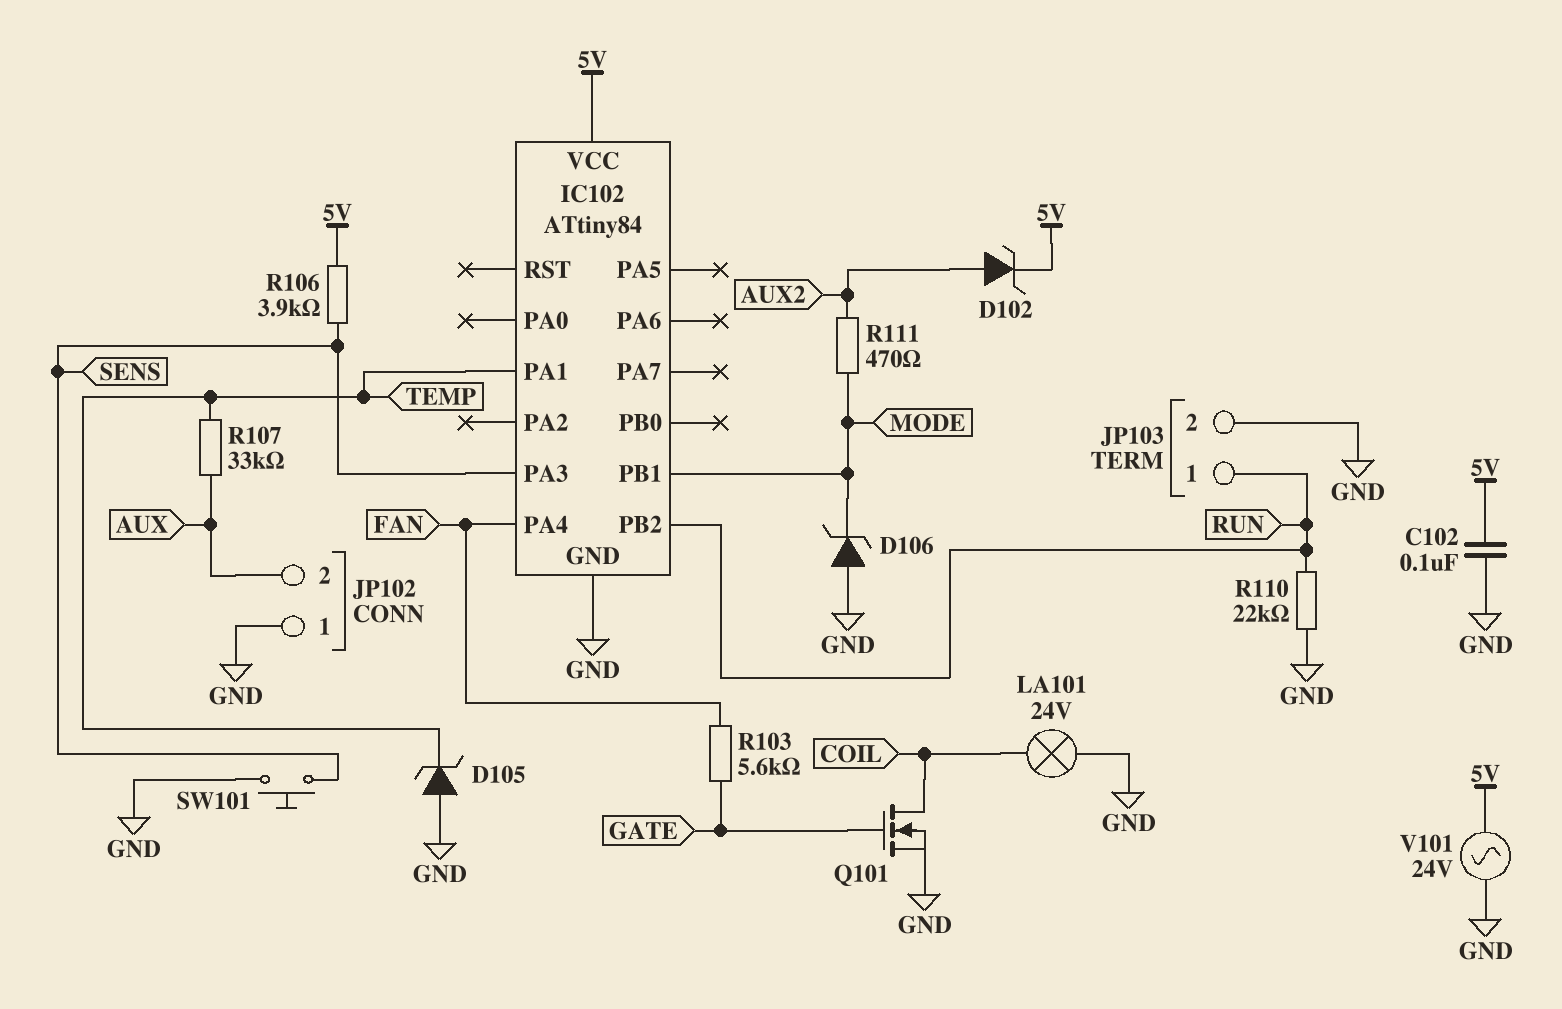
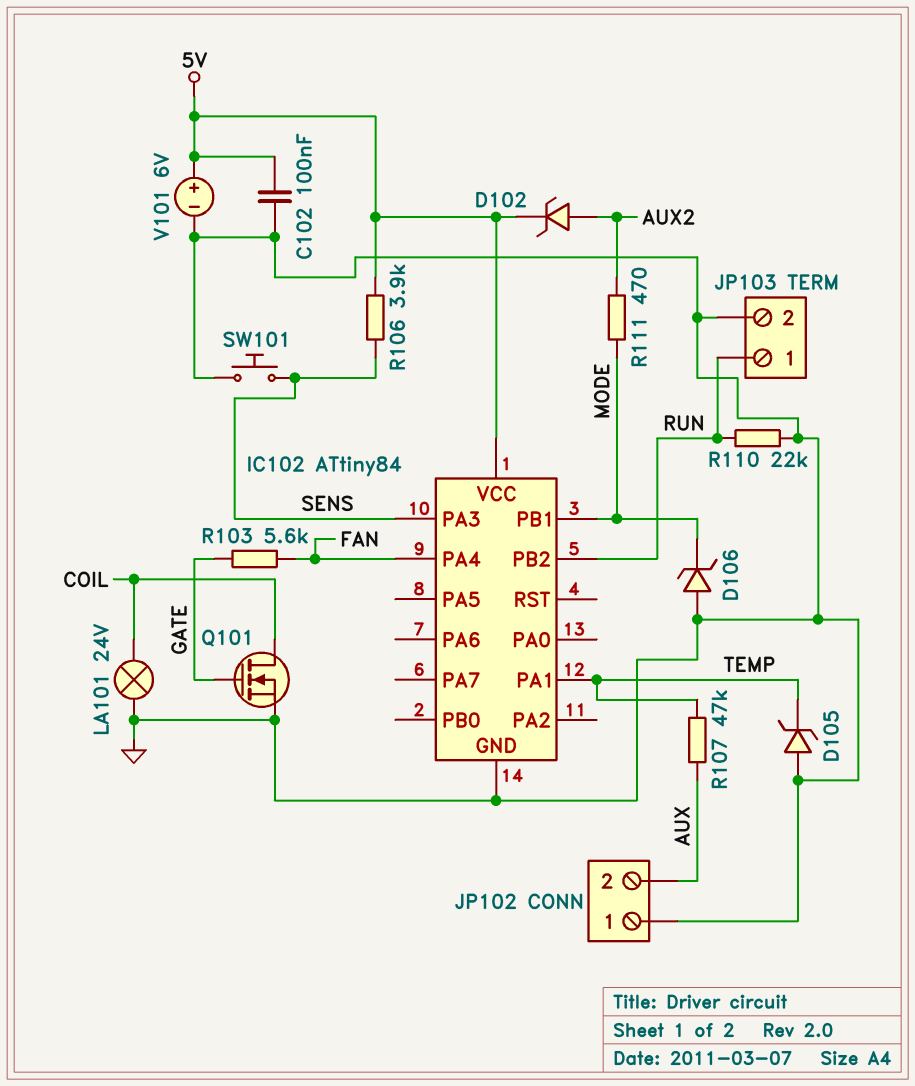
R107: 33k (AUX, TEMP) -> 47k (AUX, TEMP)
V101: AC 24V (5V, GND) -> 6V (plus 5V, minus GND)

